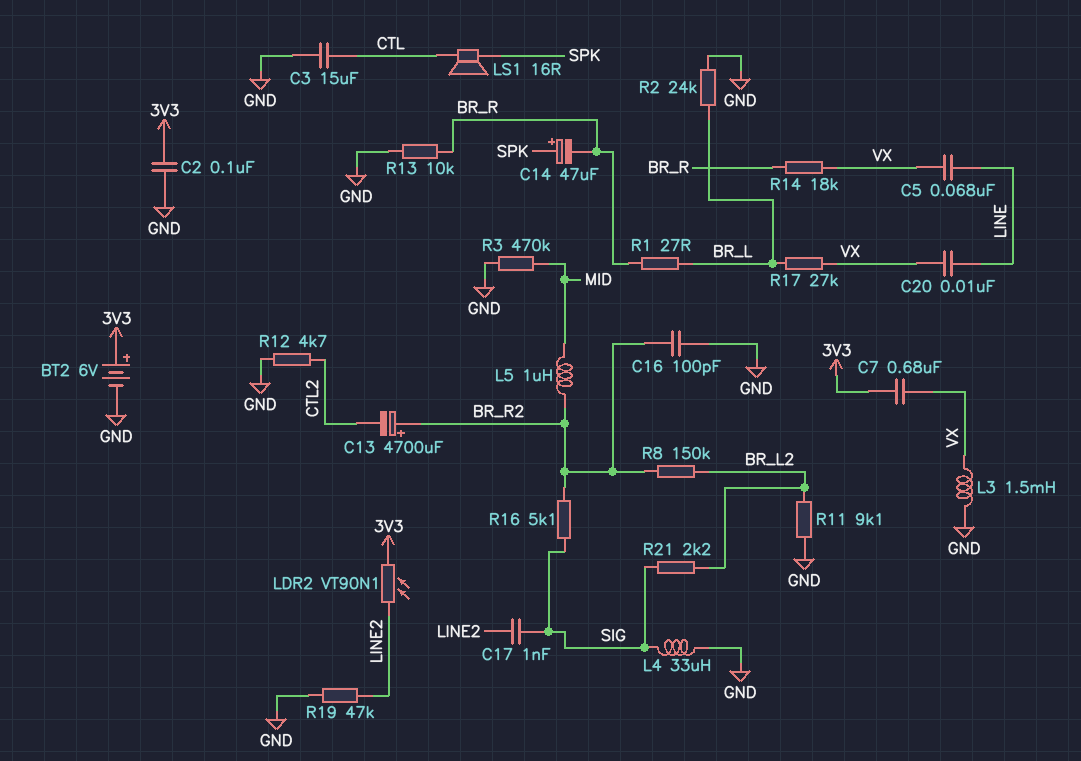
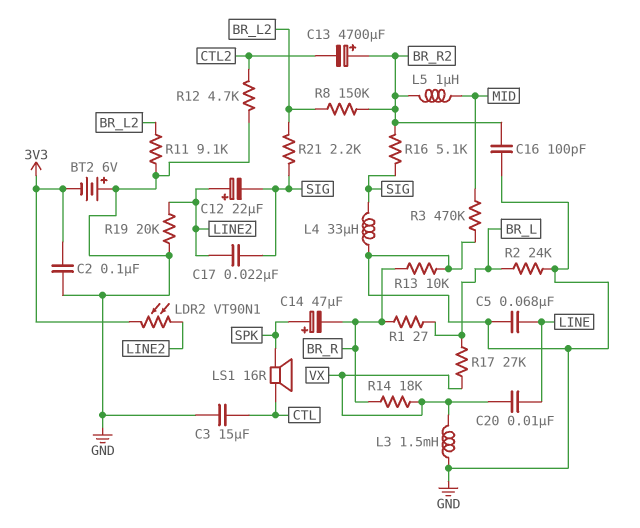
BT2: 6V (plus 3V3, minus GND) -> 6V (plus GND, minus 3V3)
C5: 68nF (LINE, VX) -> 68nF (GND, LINE)
C7: 680nF (3V3, VX) -> none
C12: none -> 22uF (plus LINE2, minus SIG)
C17: 1nF (LINE2, SIG) -> 22nF (LINE2, SIG)
R19: 47k (GND, LINE2) -> 20k (GND, LINE2)

